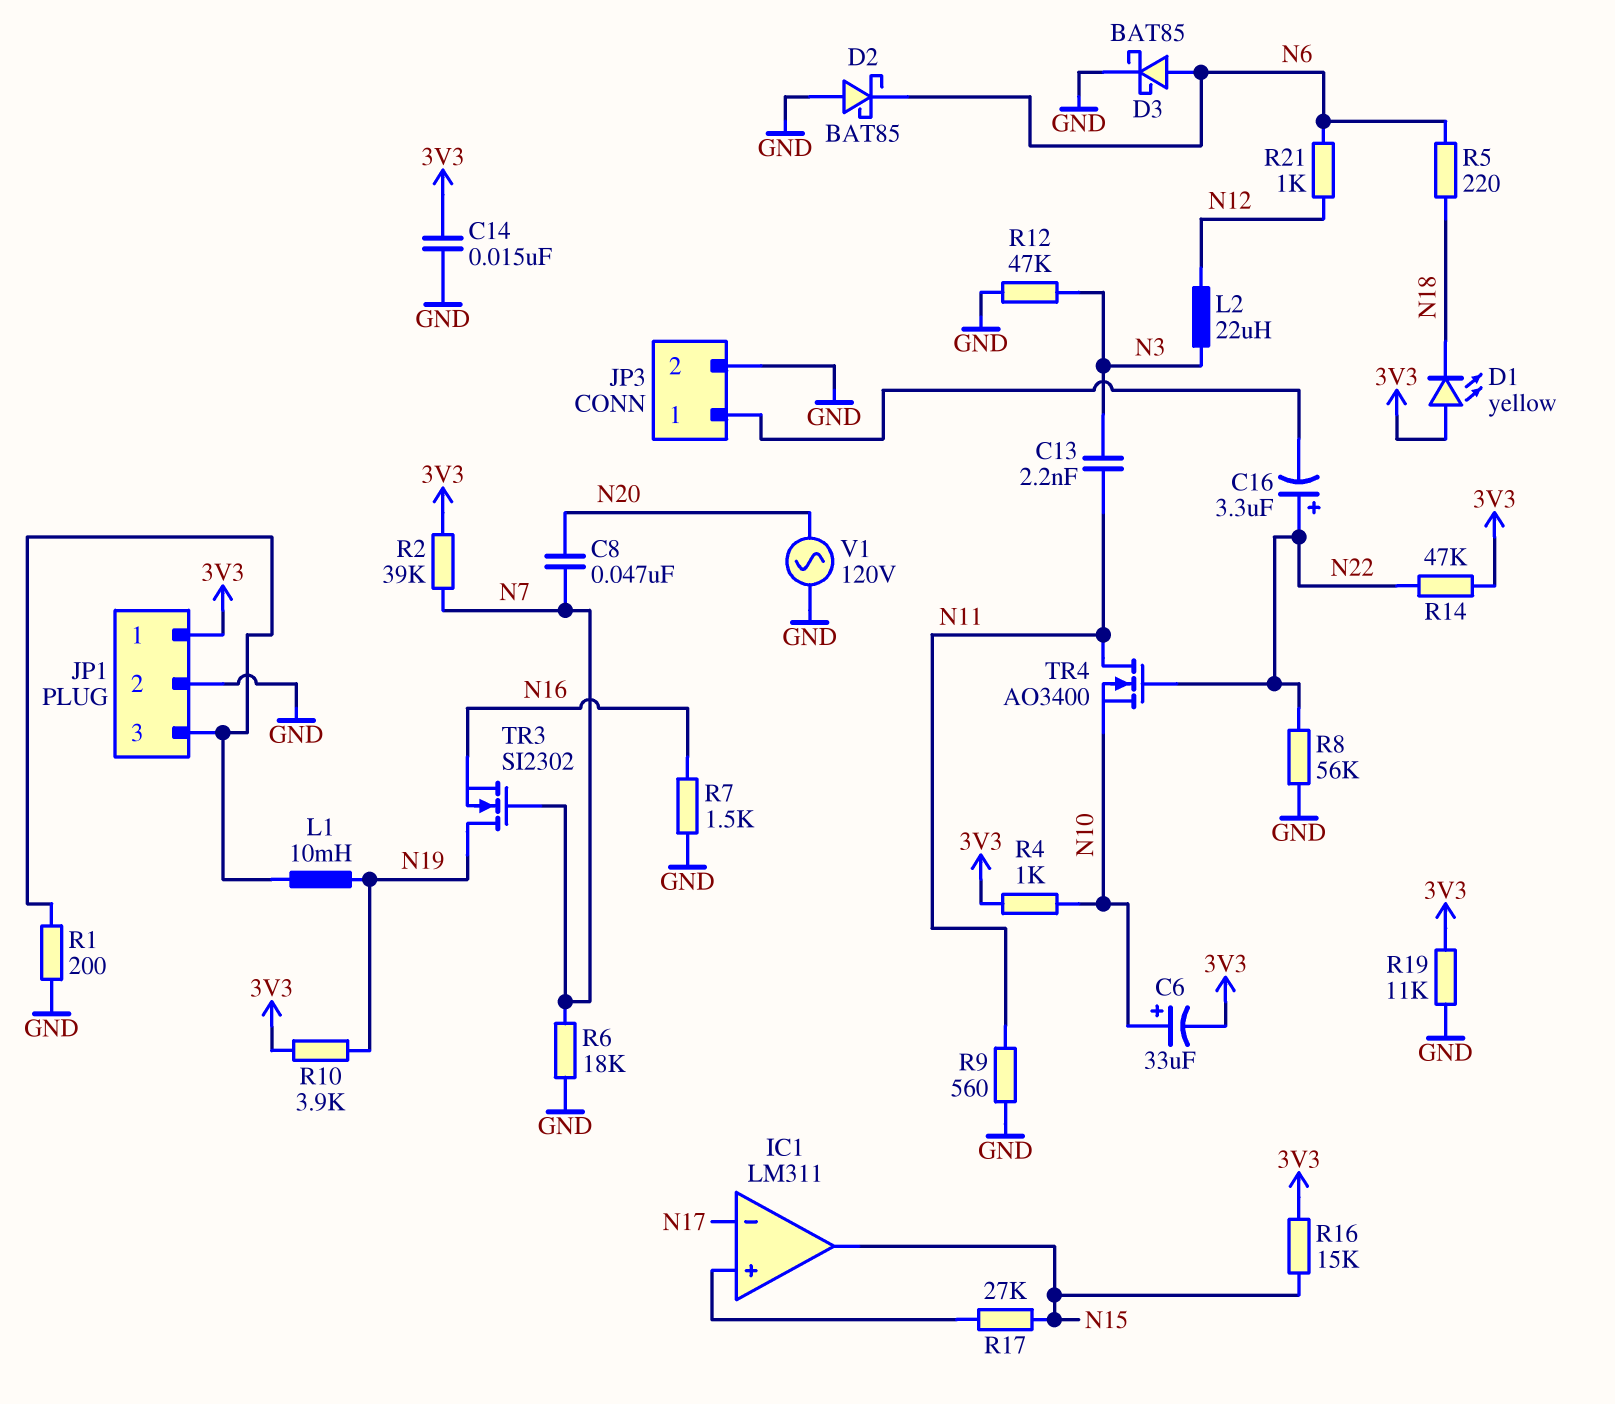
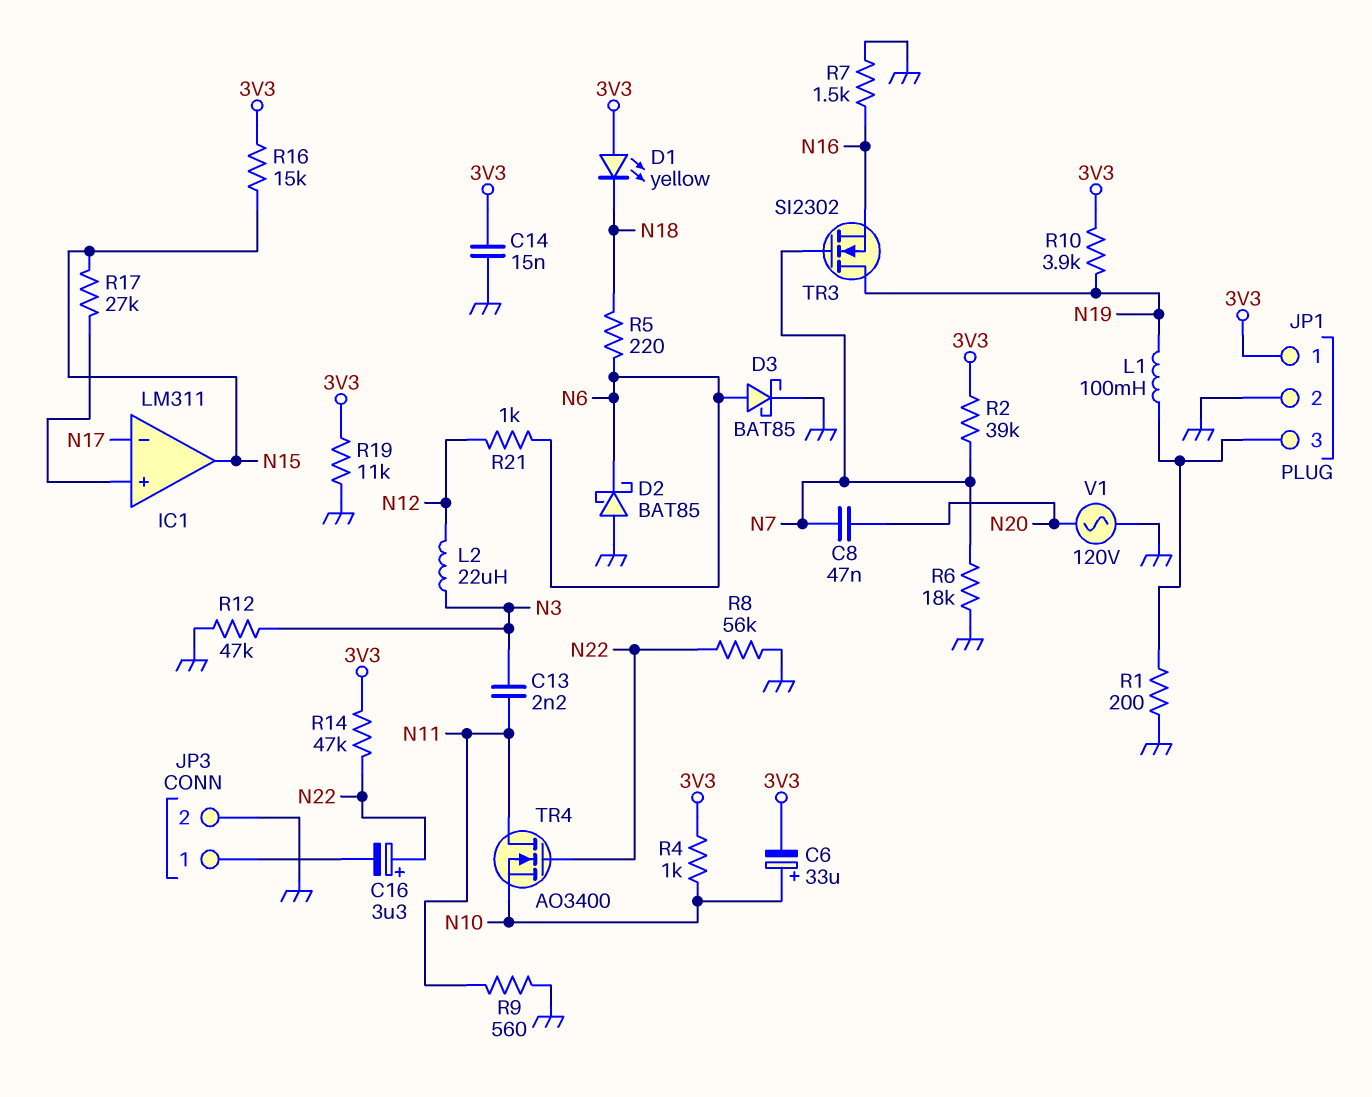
L1: 10mH (JP1/3, N19) -> 100mH (JP1/3, N19)

